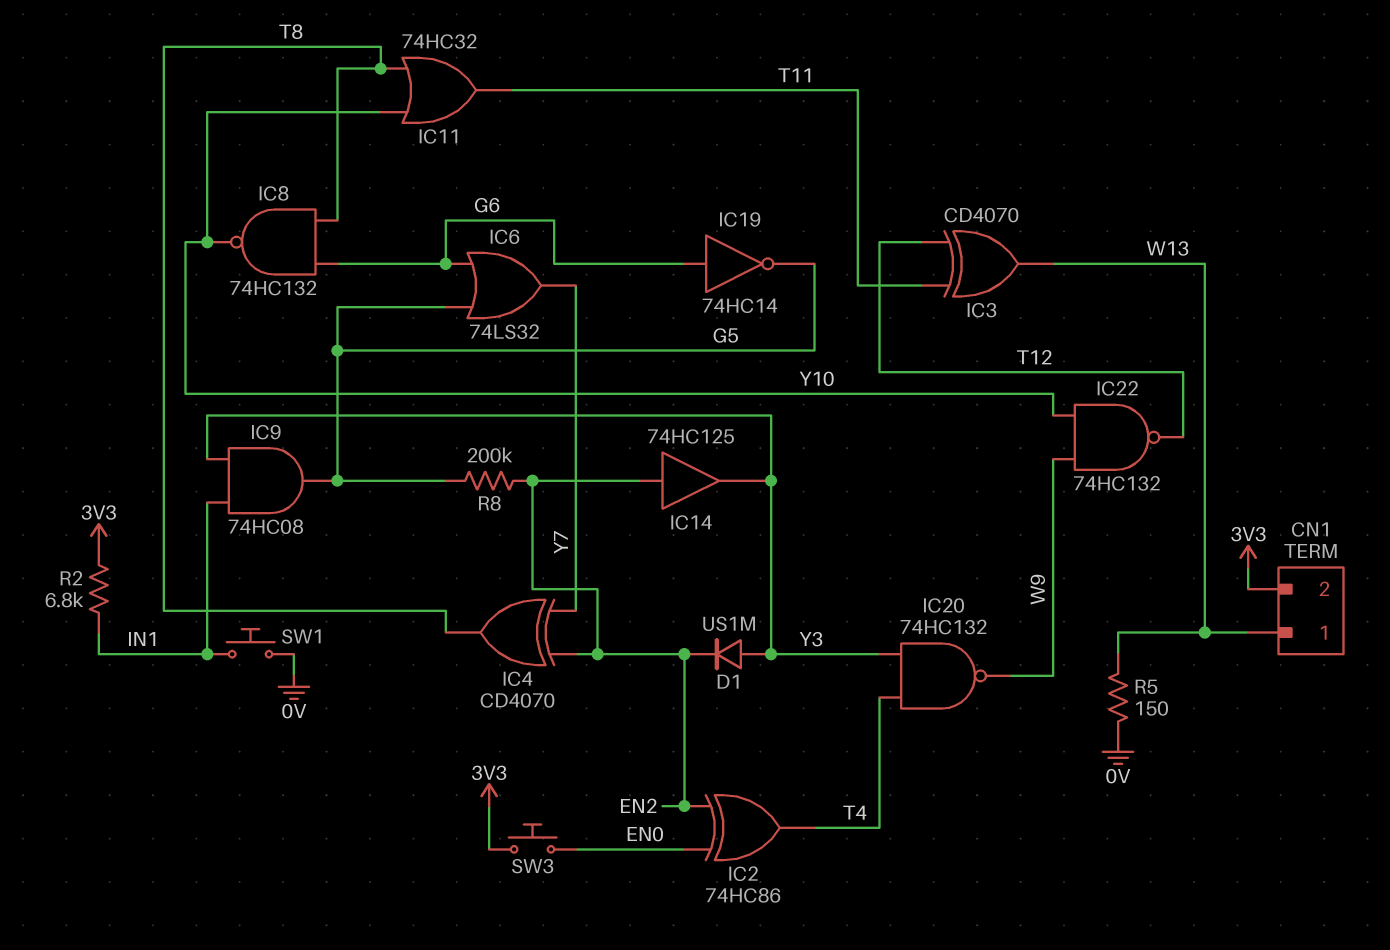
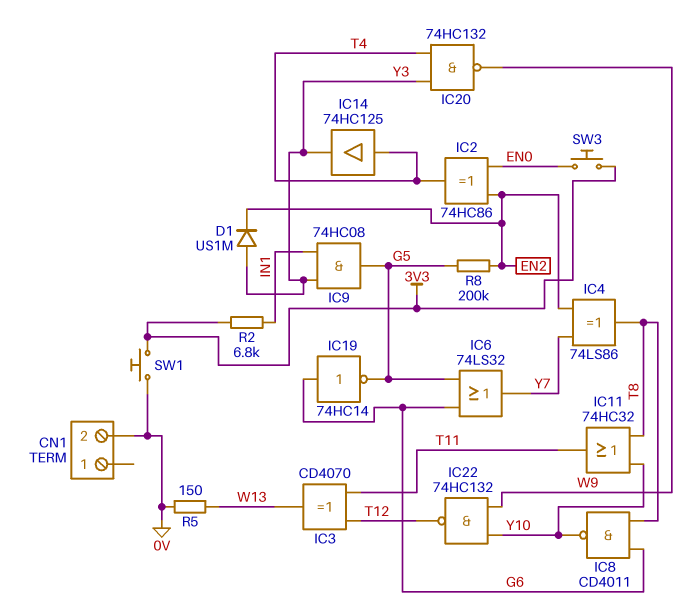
CN1 pin 1: W13 -> none
CN1 pin 2: 3V3 -> 0V
IC4: XOR CD4070 (in EN2, in Y7, out T8) -> XOR 74LS86 (in EN2, in Y7, out T8)
IC8: NAND 74HC132 (in G6, in T8, out Y10) -> NAND CD4011 (in G6, in T8, out Y10)
IC14: buffer 74HC125 (in EN2, out Y3) -> buffer 74HC125 (in T4, out Y3)
SW1: button (0V, IN1) -> button (0V, 3V3)

